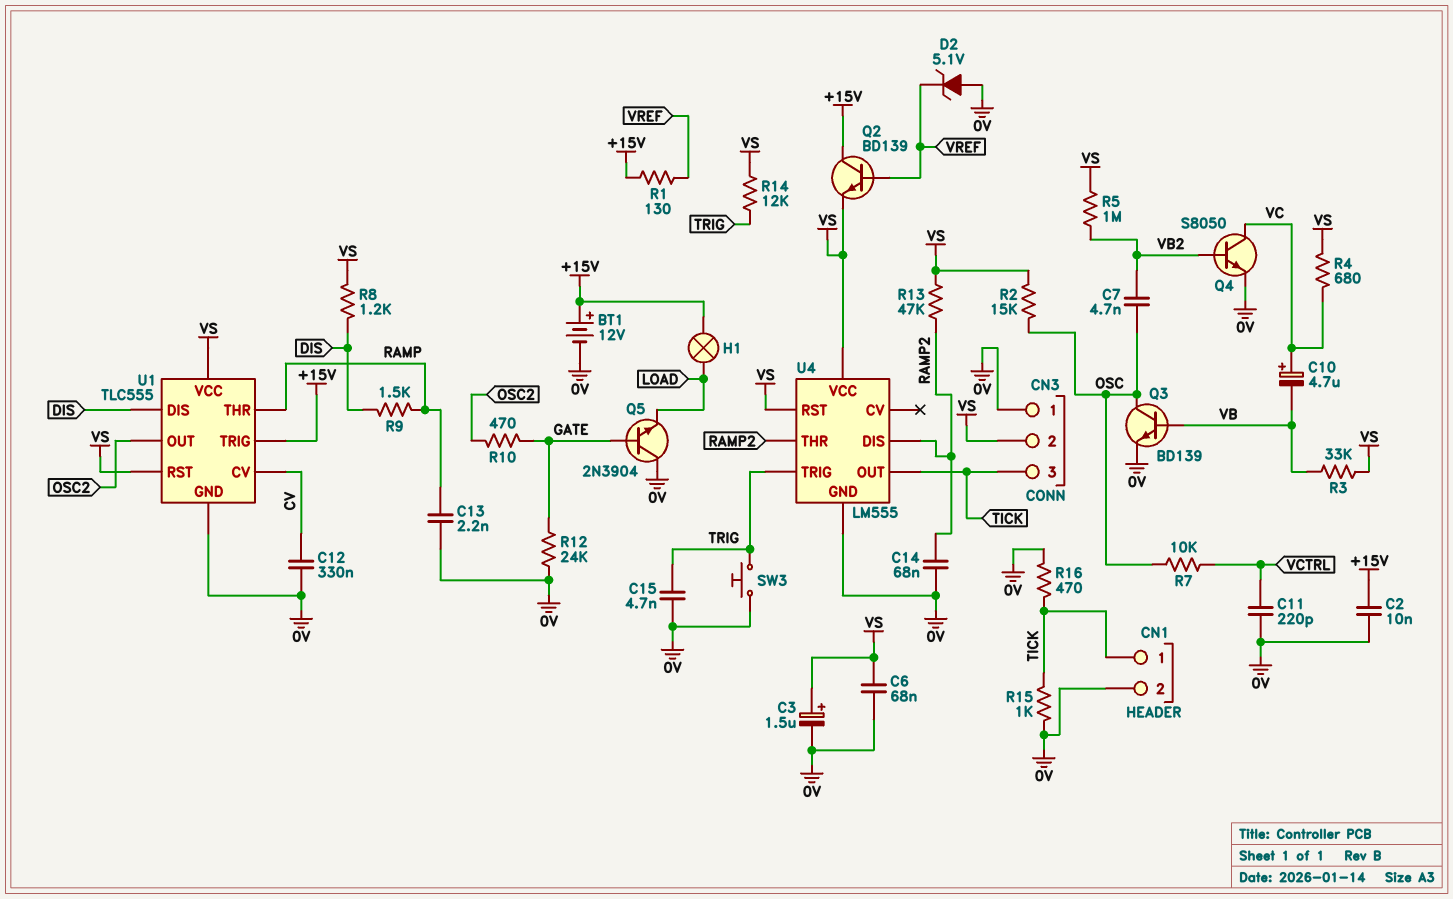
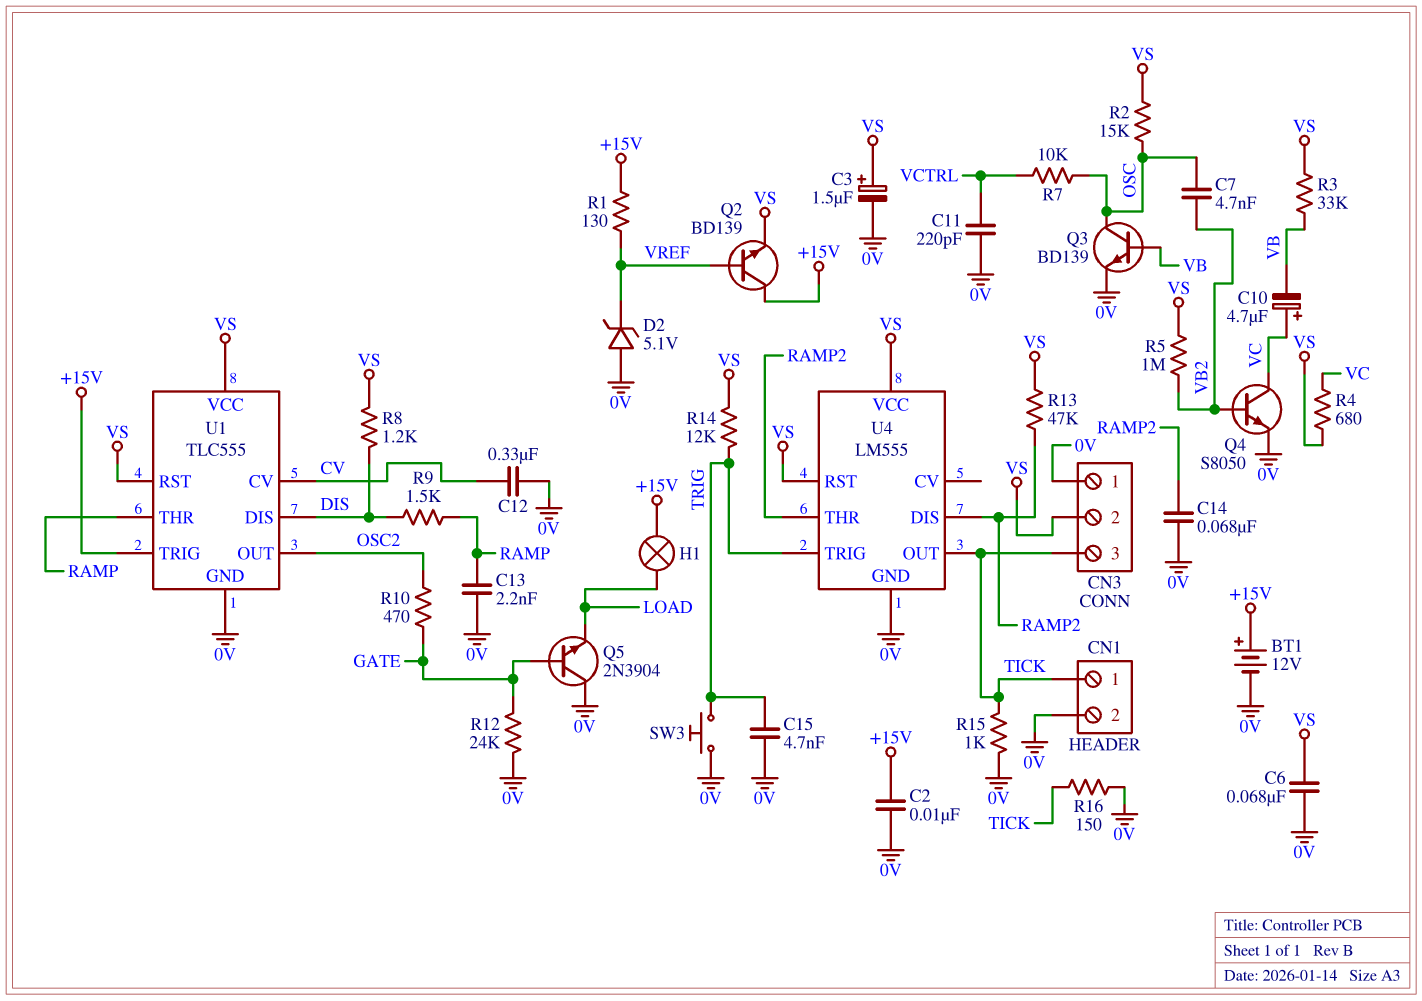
R16: 470 (0V, TICK) -> 150 (0V, TICK)

